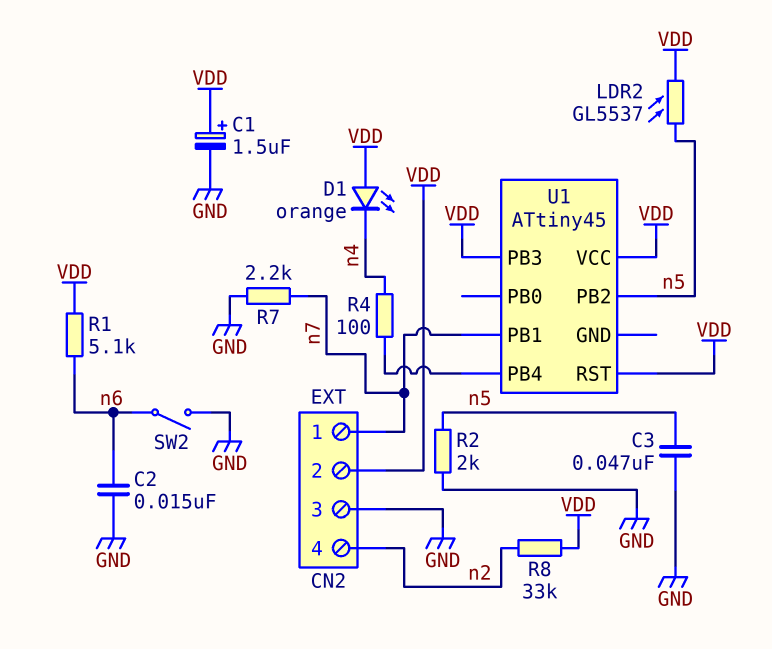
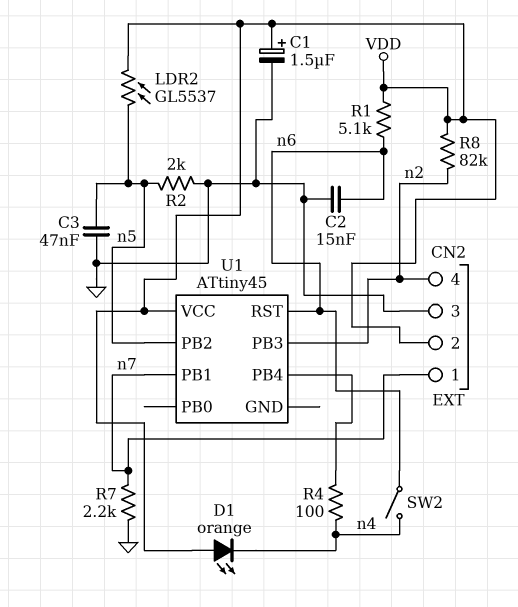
R8: 33k (VDD, n2) -> 82k (VDD, n2)
SW2: switch (GND, n6) -> switch (n4, n6)
U1 pin PB3: VDD -> n2
U1 pin RST: VDD -> n6

